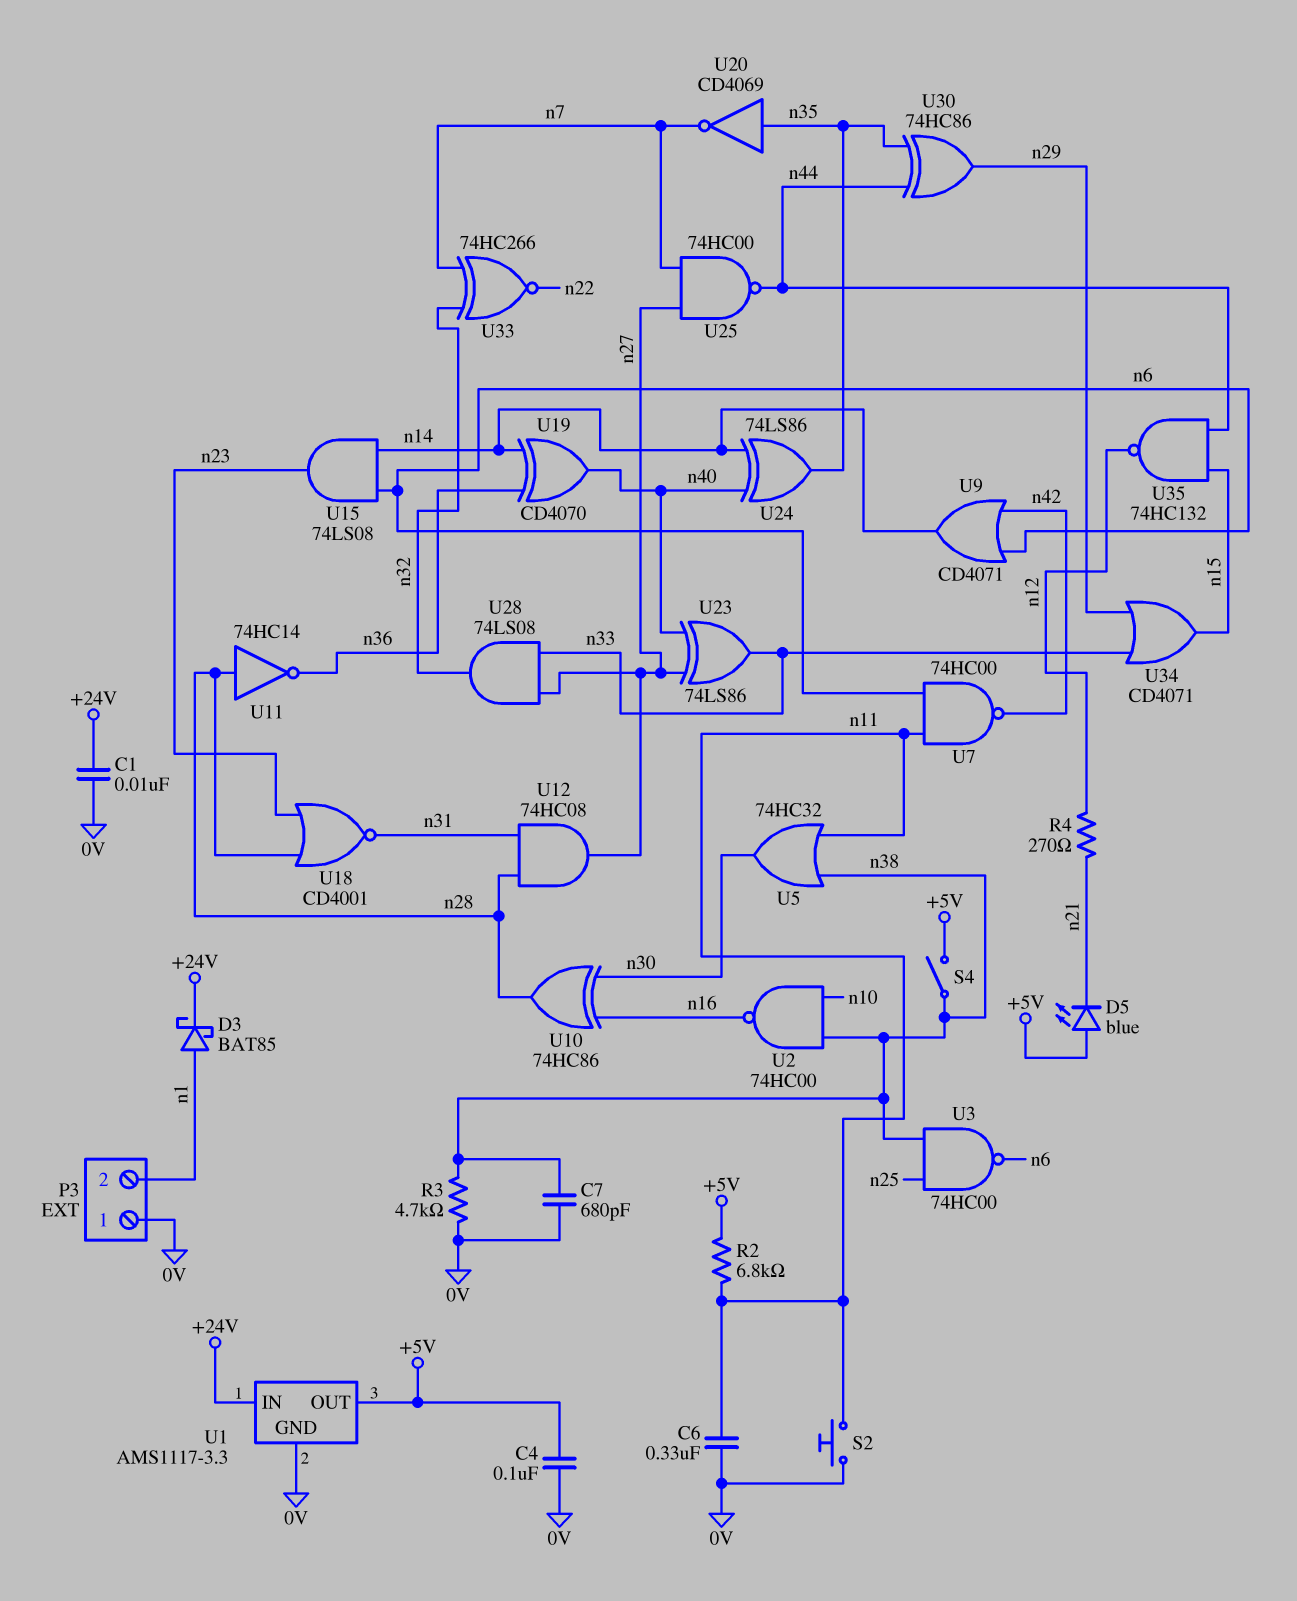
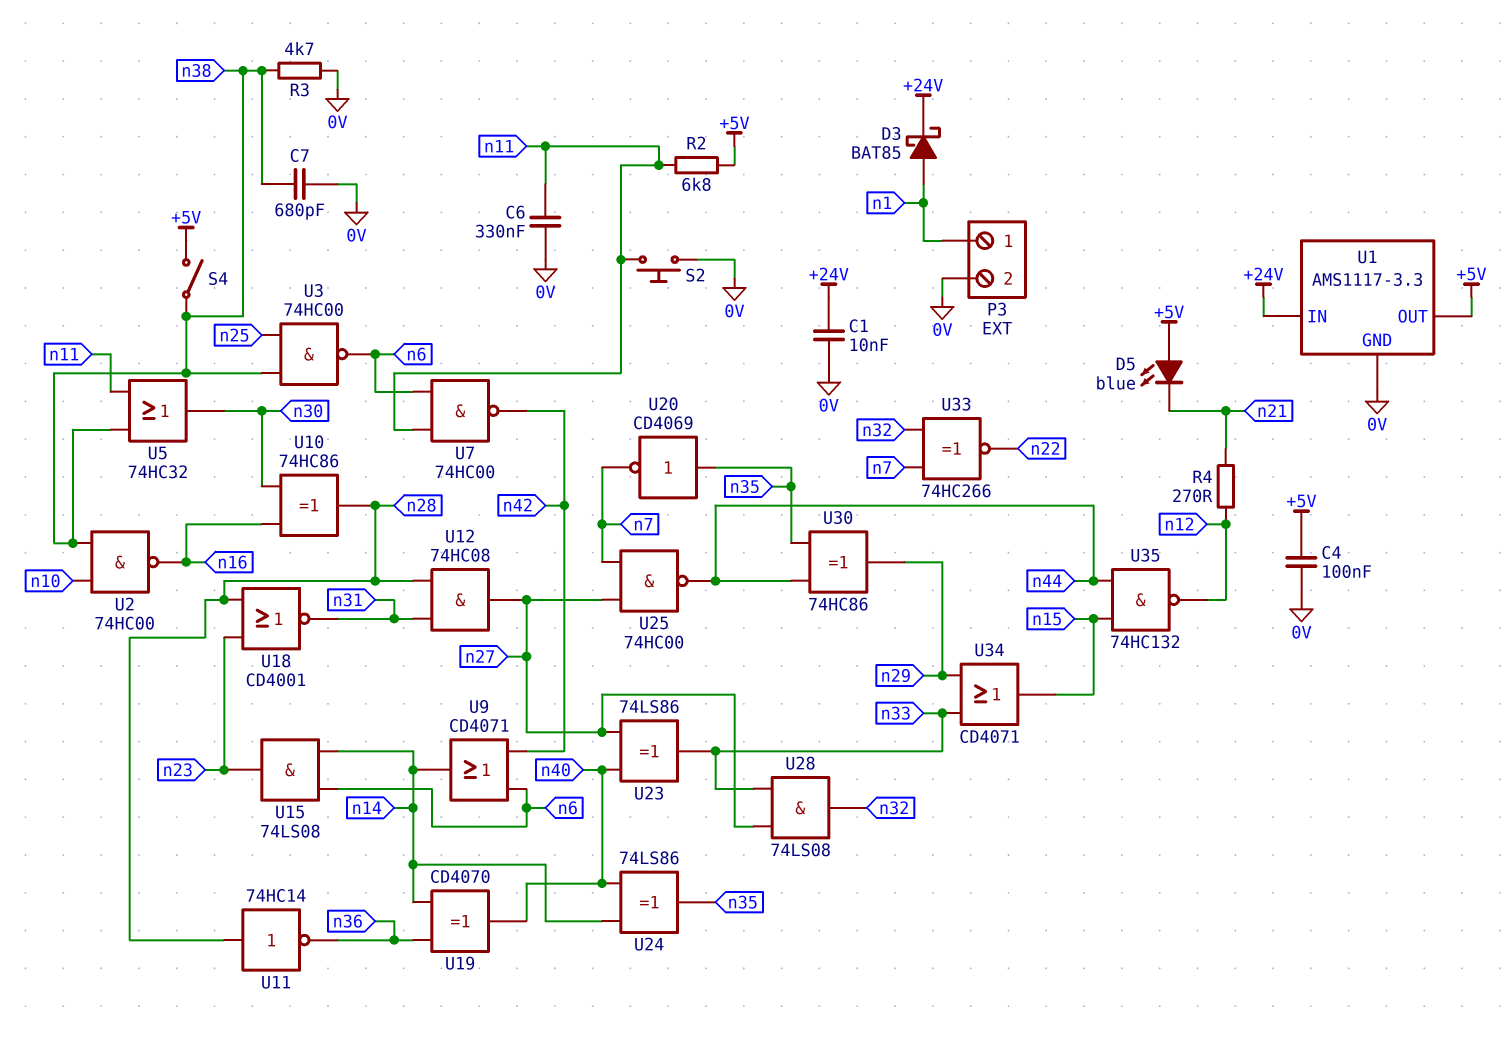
P3 pin 1: 0V -> n1
P3 pin 2: n1 -> 0V

